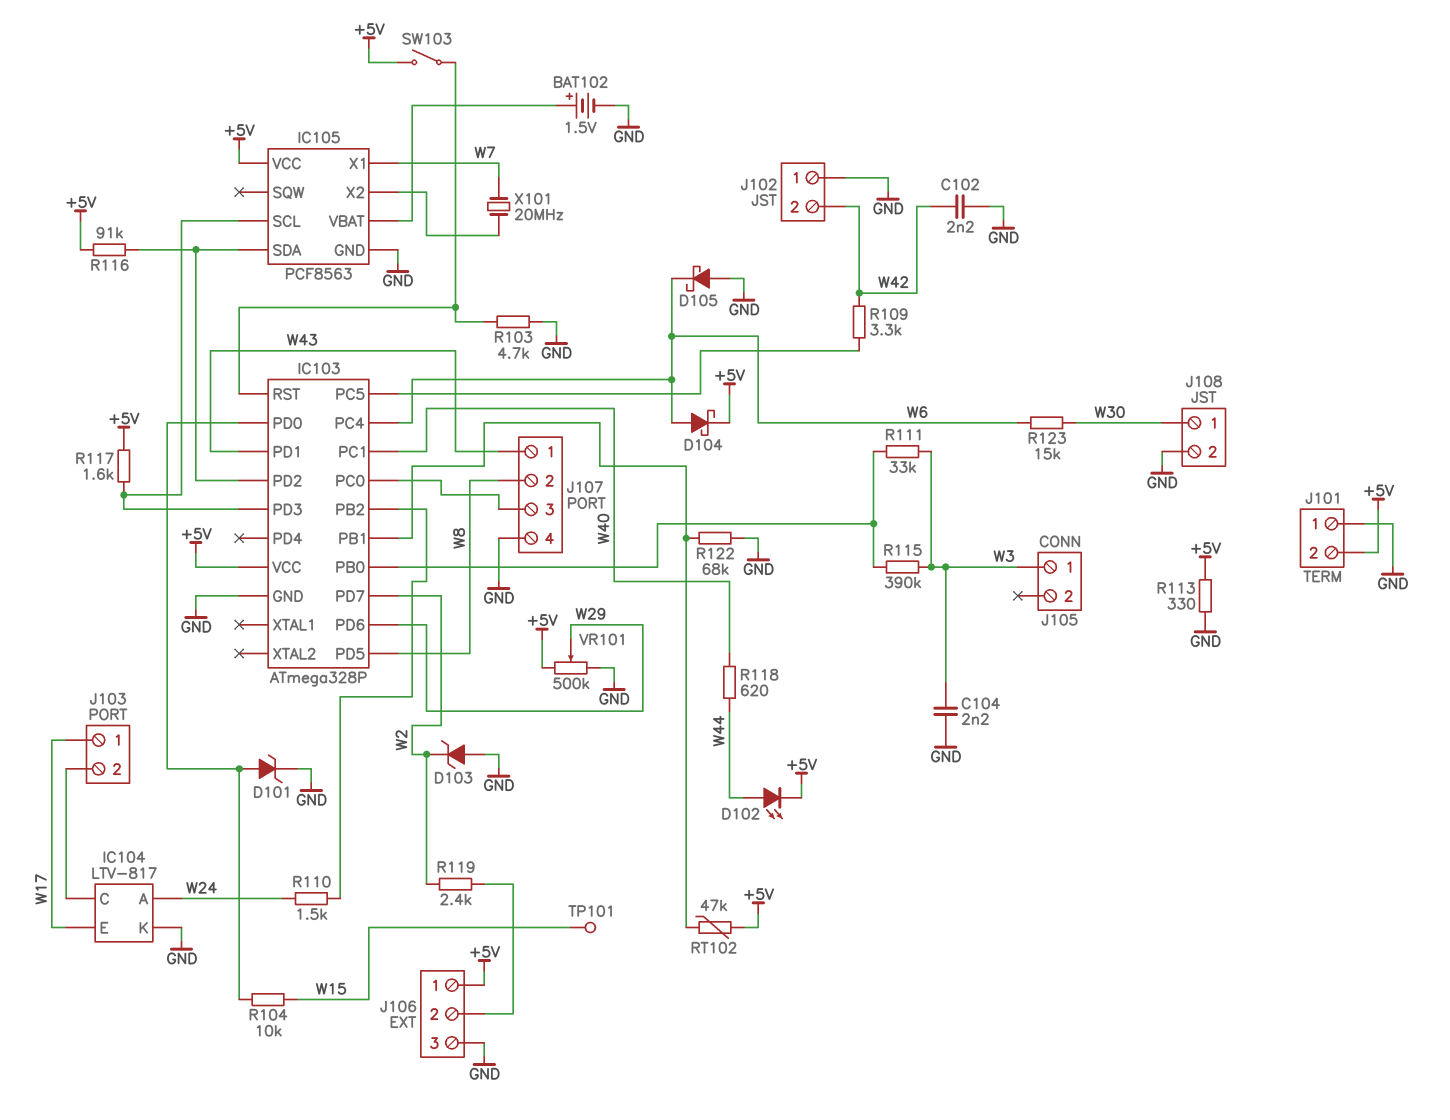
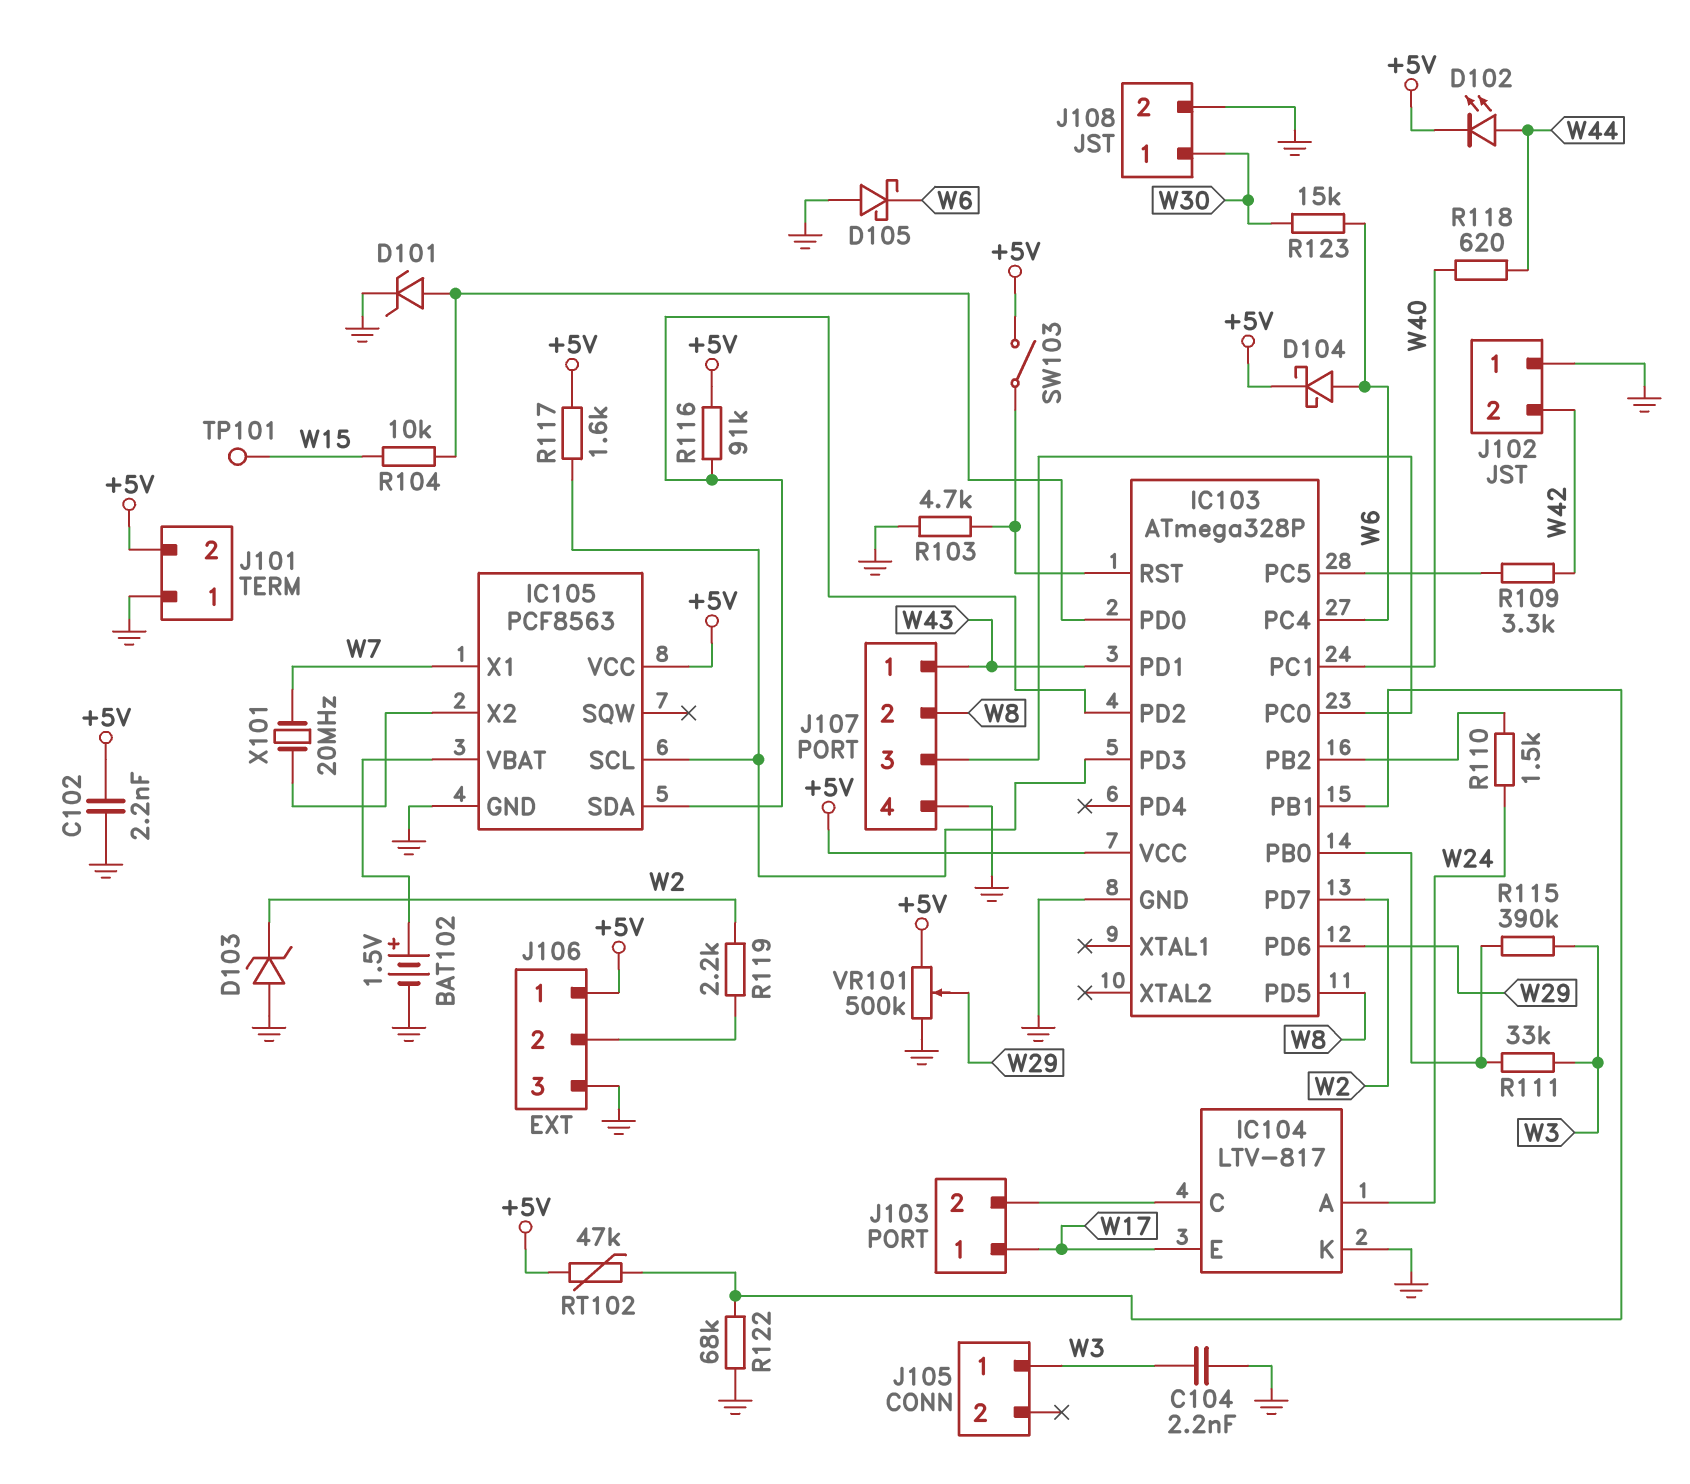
C102: 2.2nF (GND, W42) -> 2.2nF (+5V, GND)
R113: 330 (+5V, GND) -> none
R119: 2.4k (J106/2, W2) -> 2.2k (J106/2, W2)

